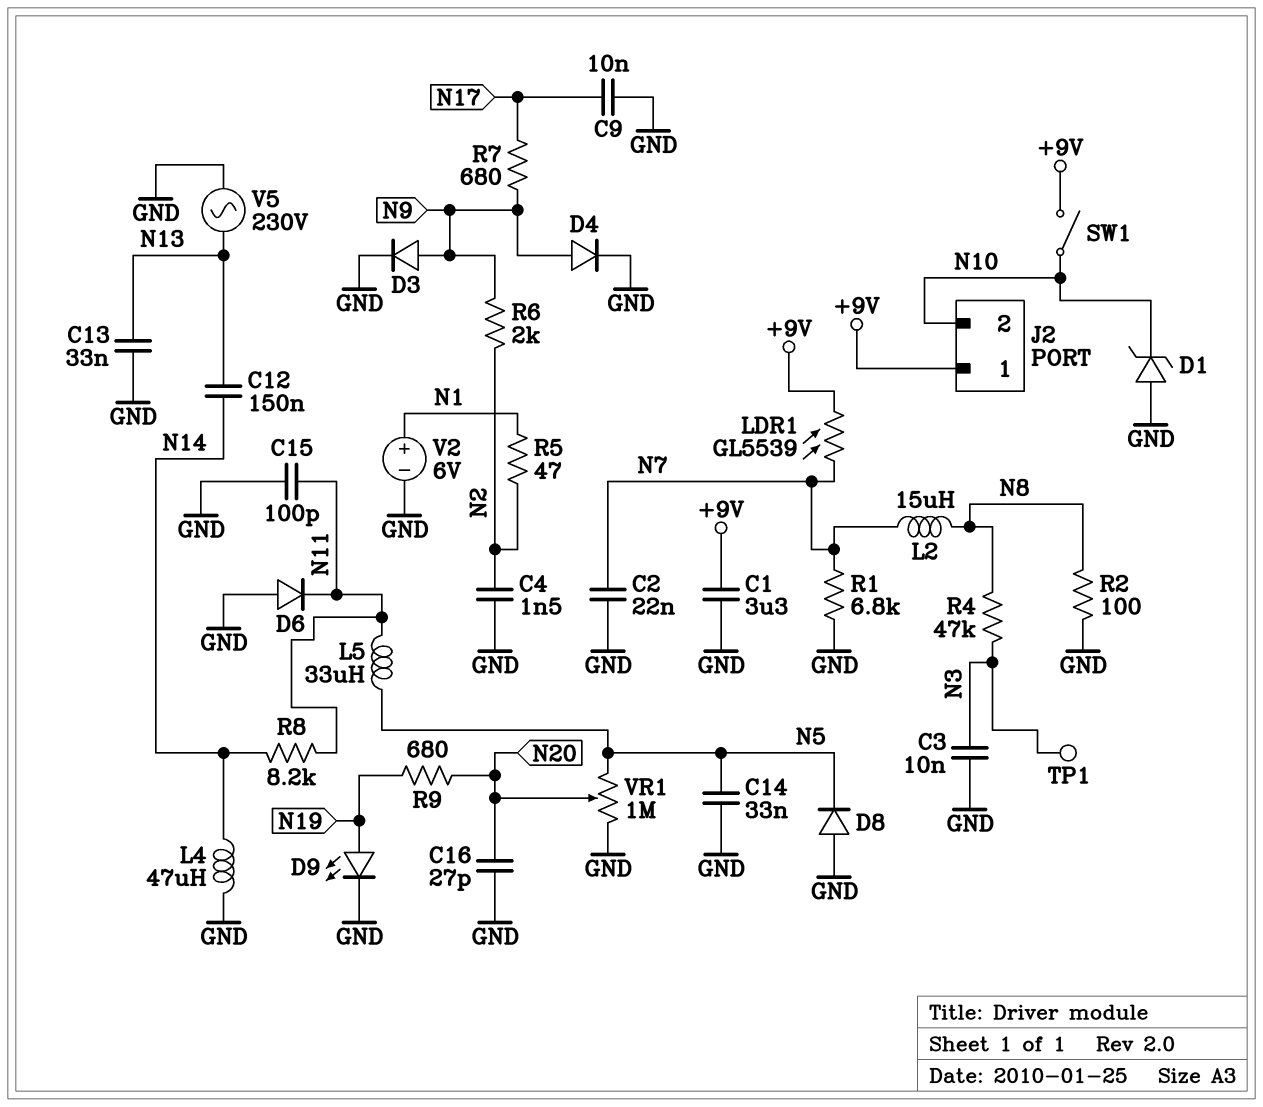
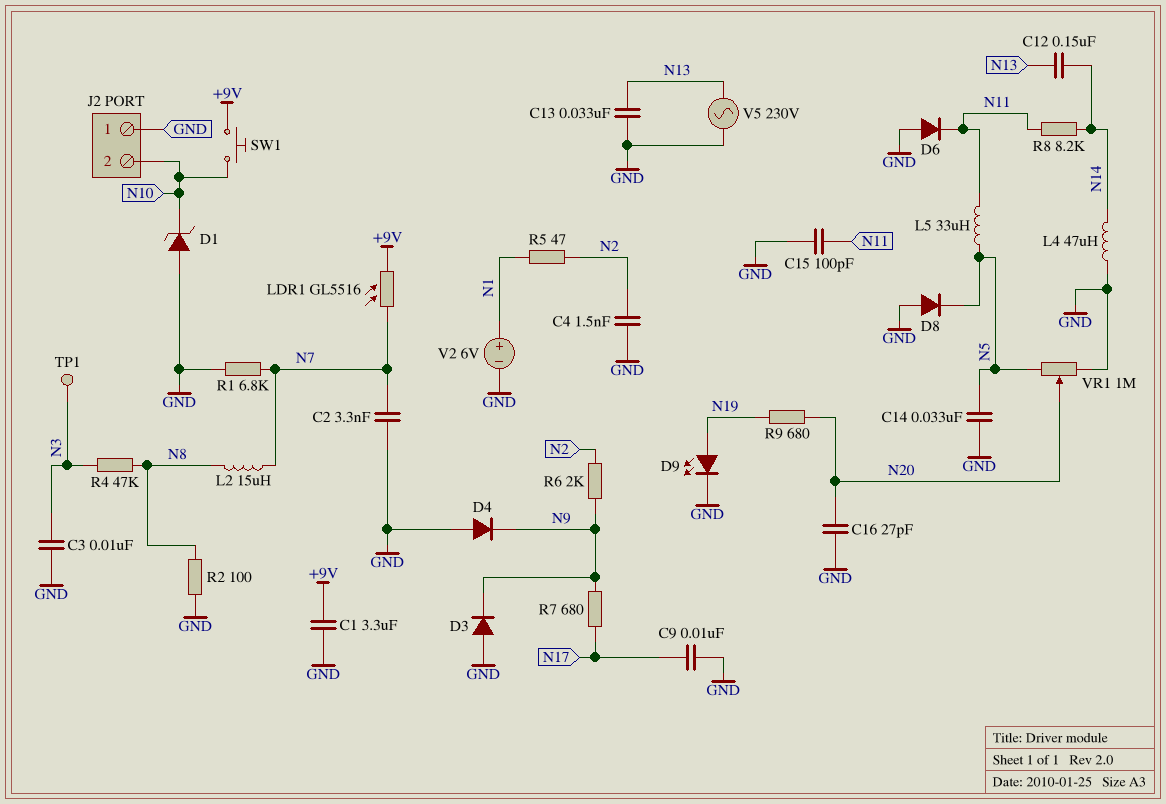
C2: 22nF (GND, N7) -> 3.3nF (GND, N7)
D3: diode (A N9, K GND) -> diode (A GND, K N9)
D4: diode (A N9, K GND) -> diode (A GND, K N9)
J2 pin 1: +9V -> GND
LDR1: GL5539 (+9V, N7) -> GL5516 (+9V, N7)
SW1: switch (+9V, N10) -> button (+9V, N10)

